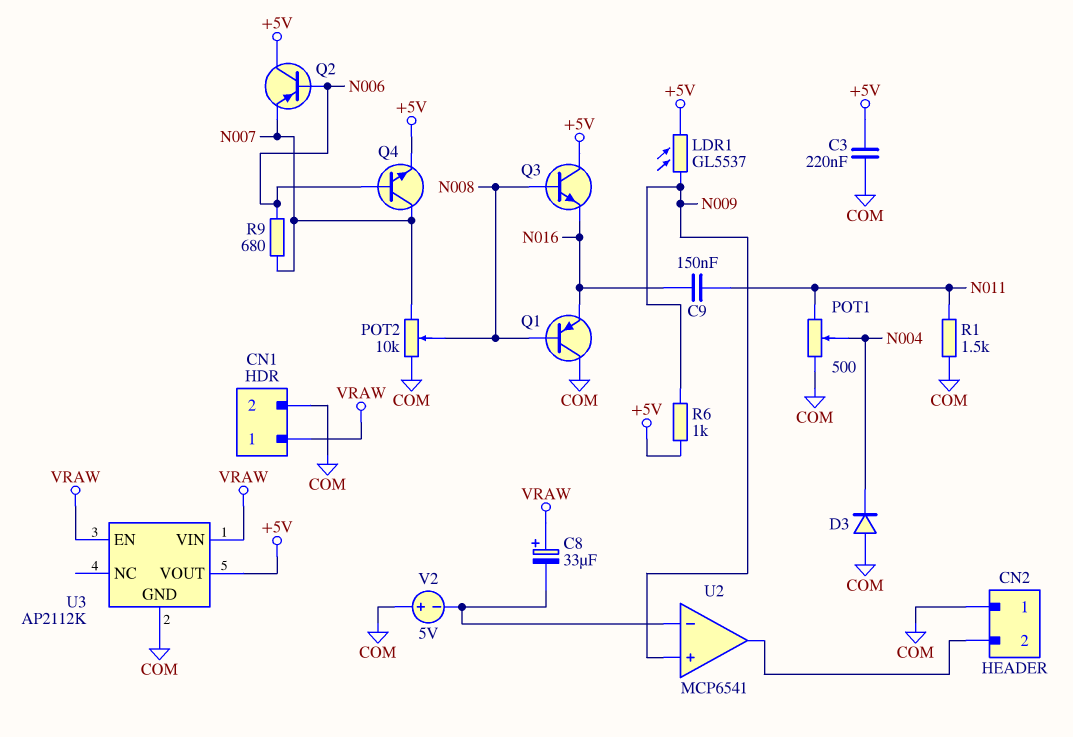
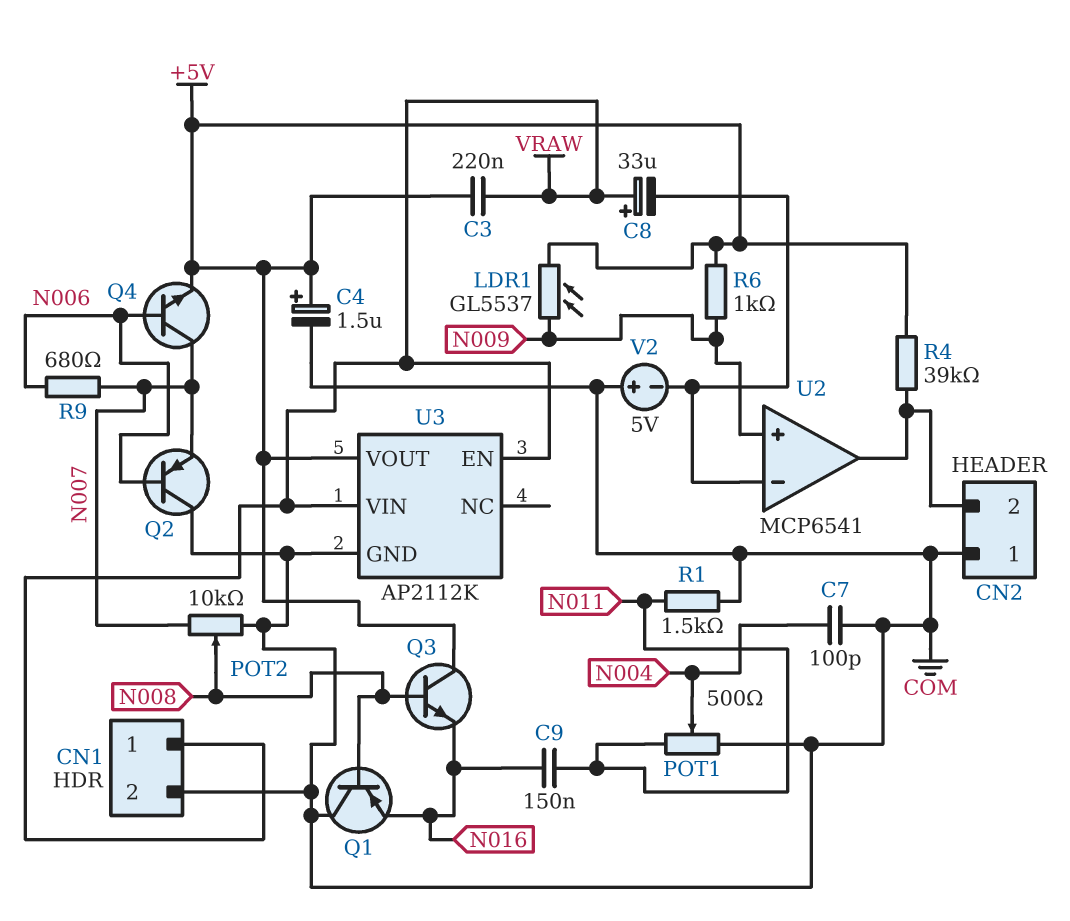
C3: 220nF (+5V, COM) -> 220nF (+5V, VRAW)
C4: none -> 1.5uF (plus +5V, minus COM)
C7: none -> 100pF (COM, N004)
D3: diode (A COM, K N004) -> none
Q2: PNP (B N006, C +5V, E N007) -> PNP (B N006, C COM, E N007)
R4: none -> 39k (+5V, CN2/2)

